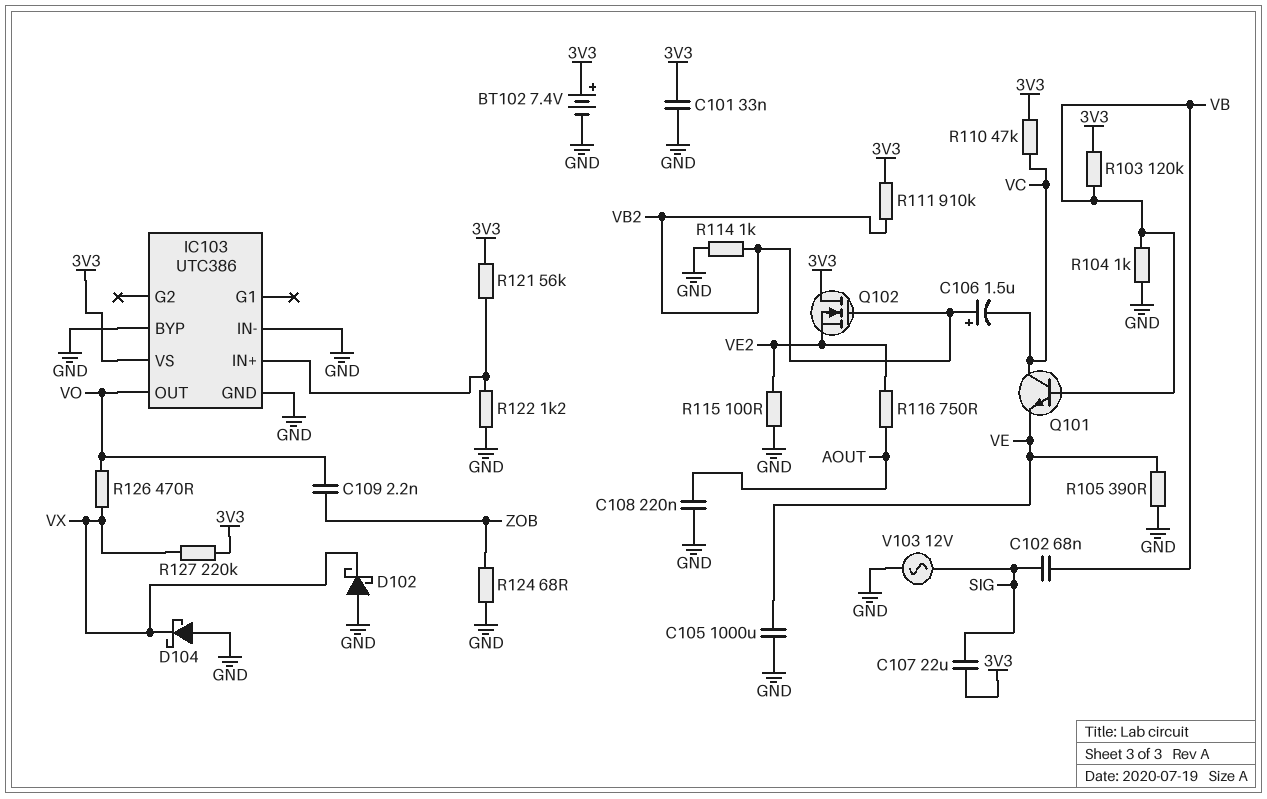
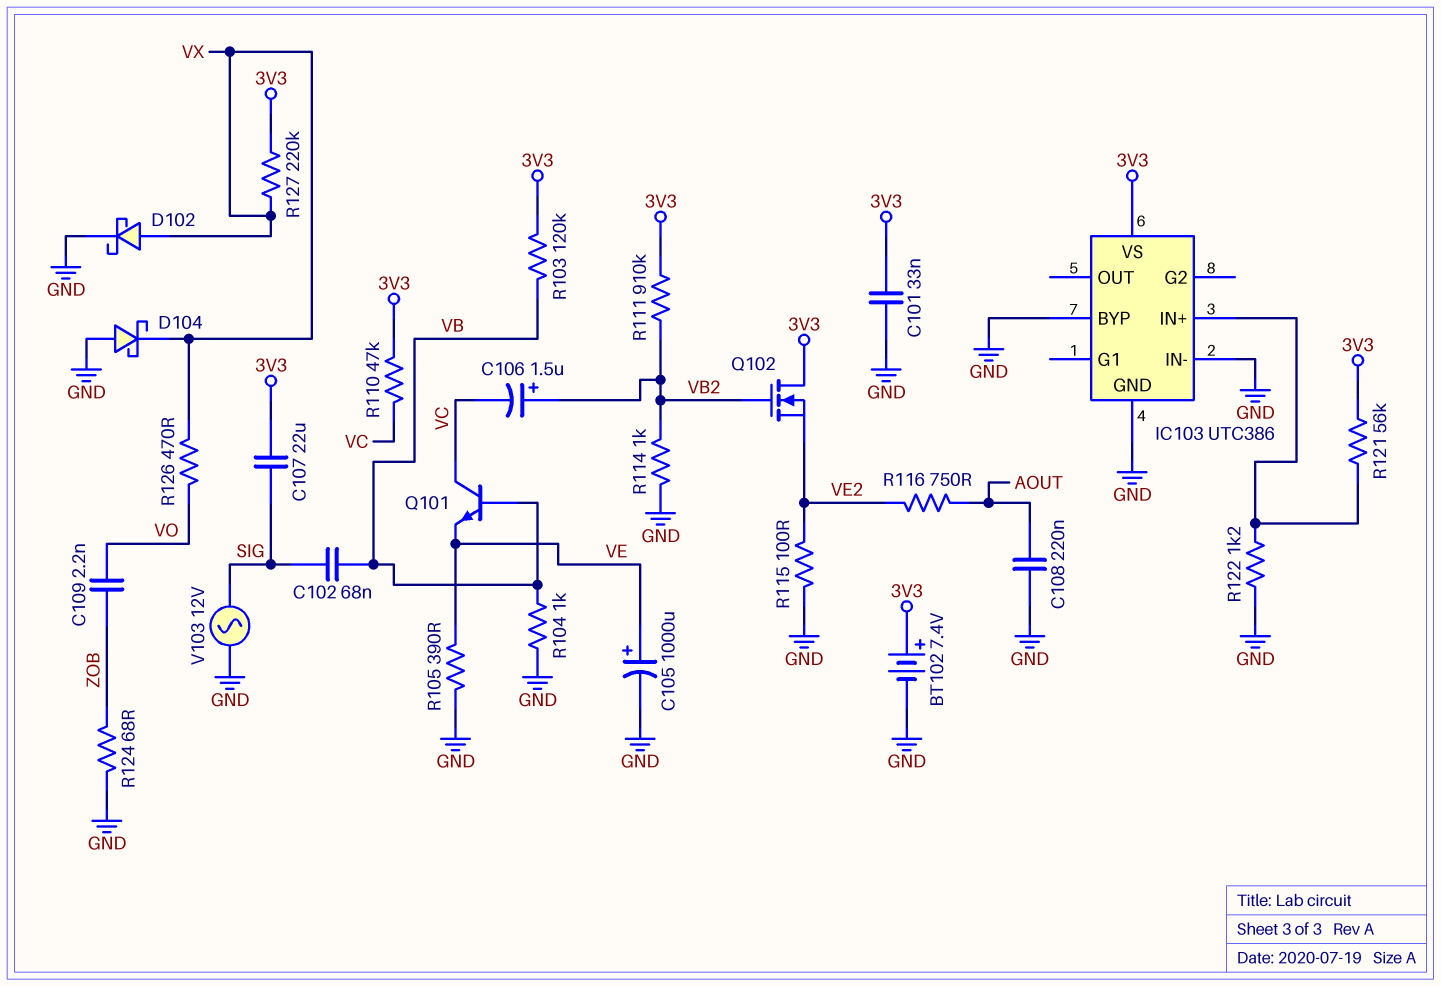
C105: 1000uF (GND, VE) -> 1000uF (plus VE, minus GND)
D102: schottky (A GND, K VX) -> schottky (A VX, K GND)
IC103 pin OUT: VO -> none

